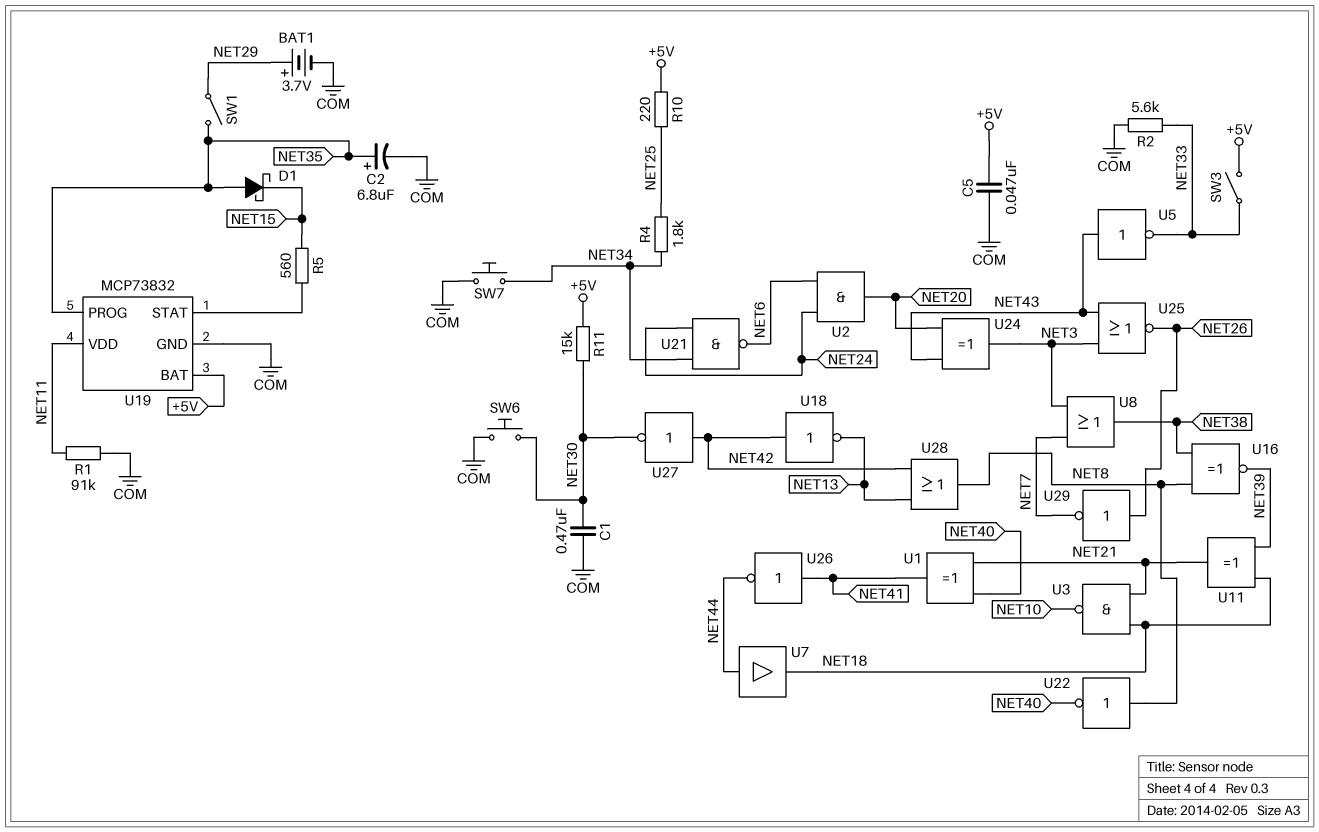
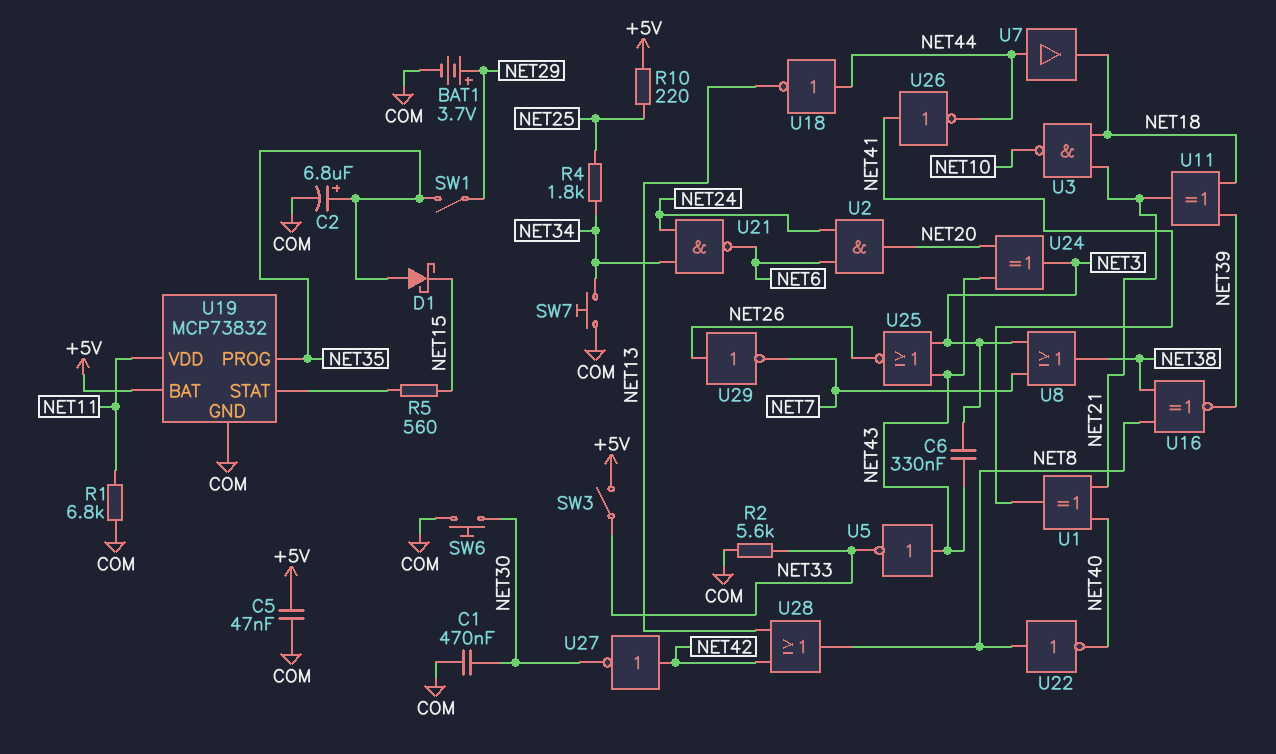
C6: none -> 330nF (NET3, NET43)
R1: 91k (COM, NET11) -> 6.8k (COM, NET11)
R11: 15k (+5V, NET30) -> none
U18: NOT (in NET42, out NET13) -> NOT (in NET44, out NET13)

